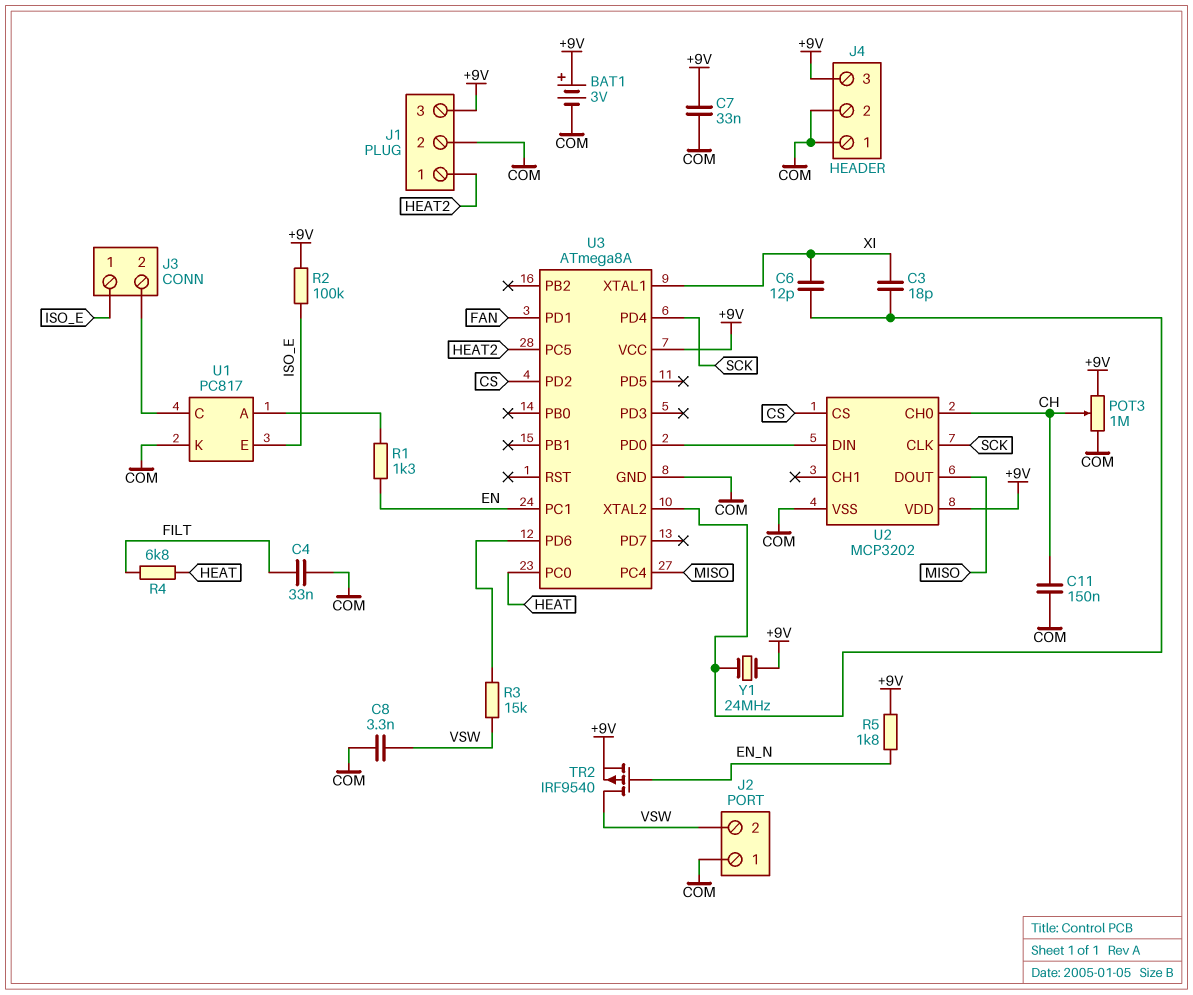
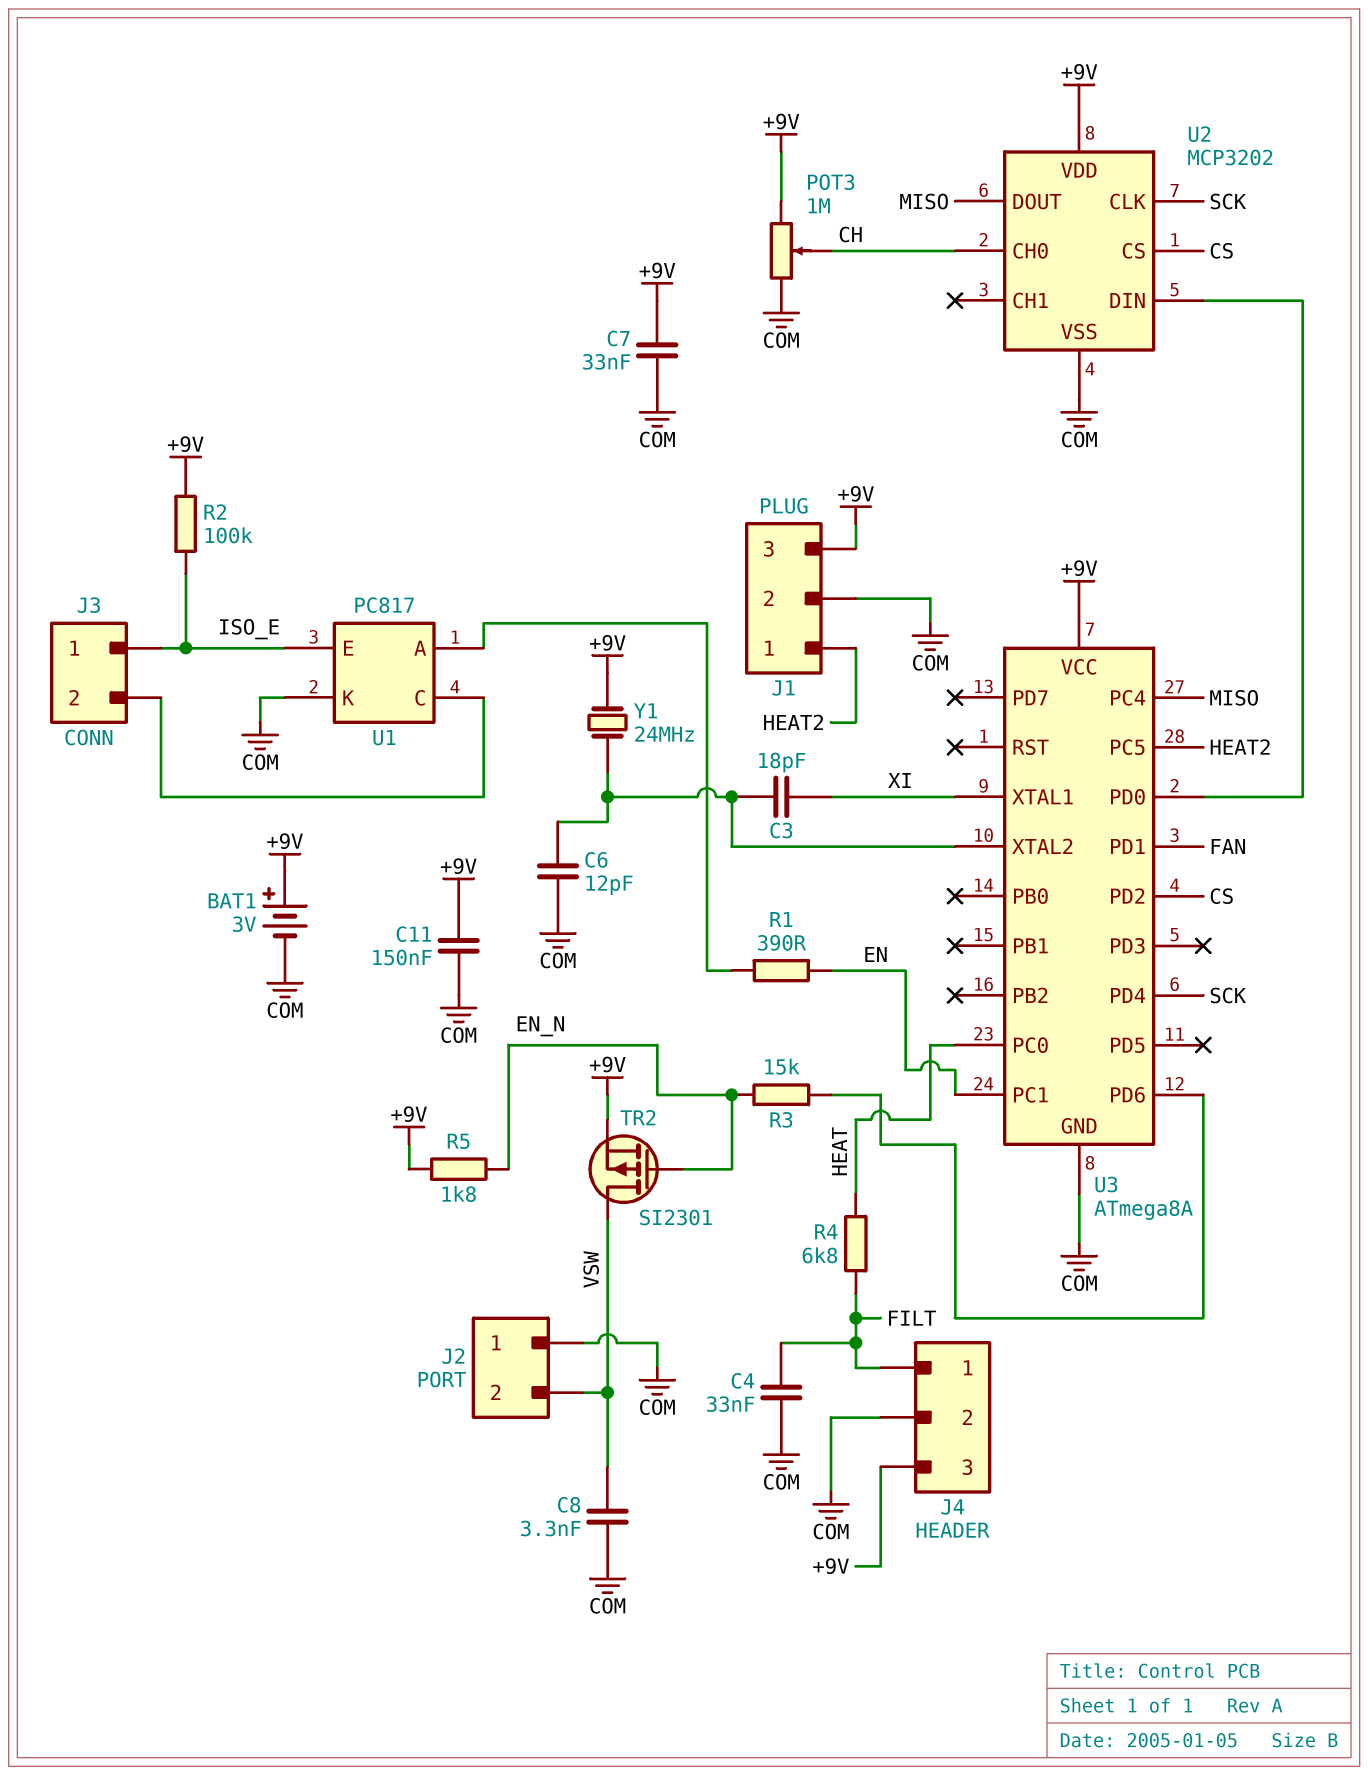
C6: 12pF (U3/XTAL2, XI) -> 12pF (COM, U3/XTAL2)
C11: 150nF (CH, COM) -> 150nF (+9V, COM)
J4 pin 1: COM -> FILT
R1: 1.3k (EN, U1/A) -> 390 (EN, U1/A)
R3: 15k (U3/PD6, VSW) -> 15k (EN_N, U3/PD6)
TR2: PMOS IRF9540 (G EN_N, D VSW, S +9V) -> PMOS SI2301 (G EN_N, D VSW, S +9V)

